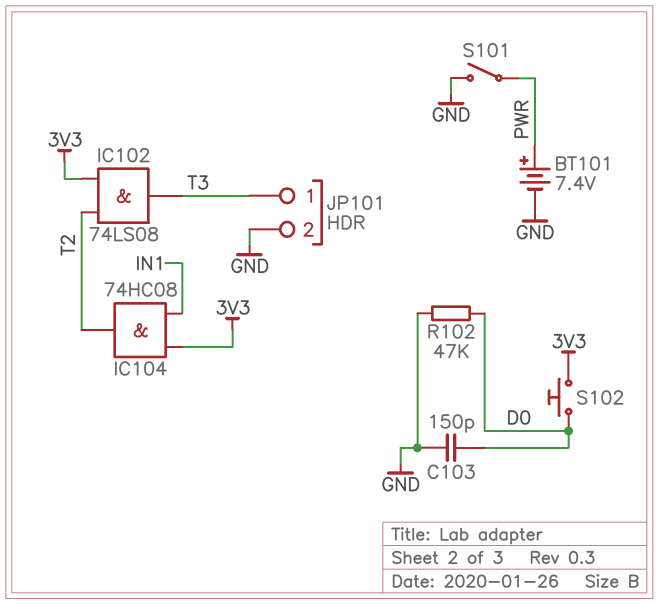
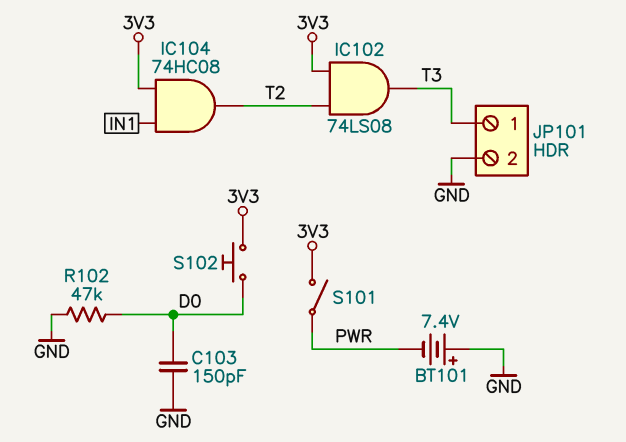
BT101: 7.4V (plus PWR, minus GND) -> 7.4V (plus GND, minus PWR)
S101: switch (GND, PWR) -> switch (3V3, PWR)

